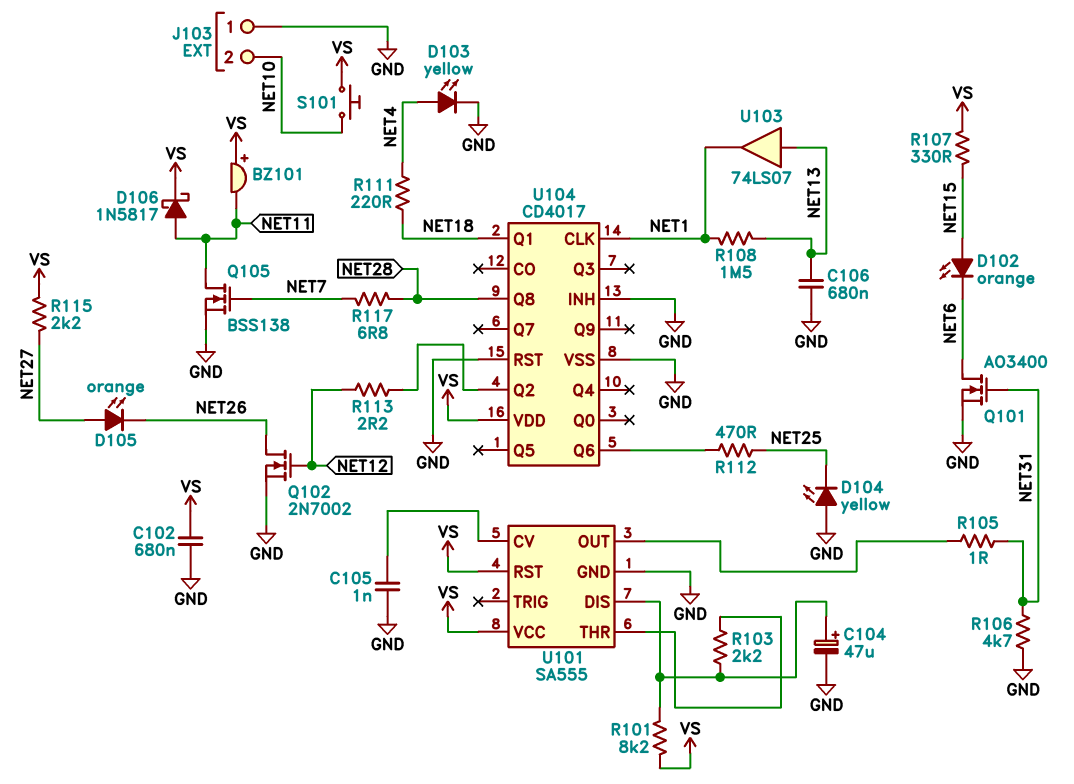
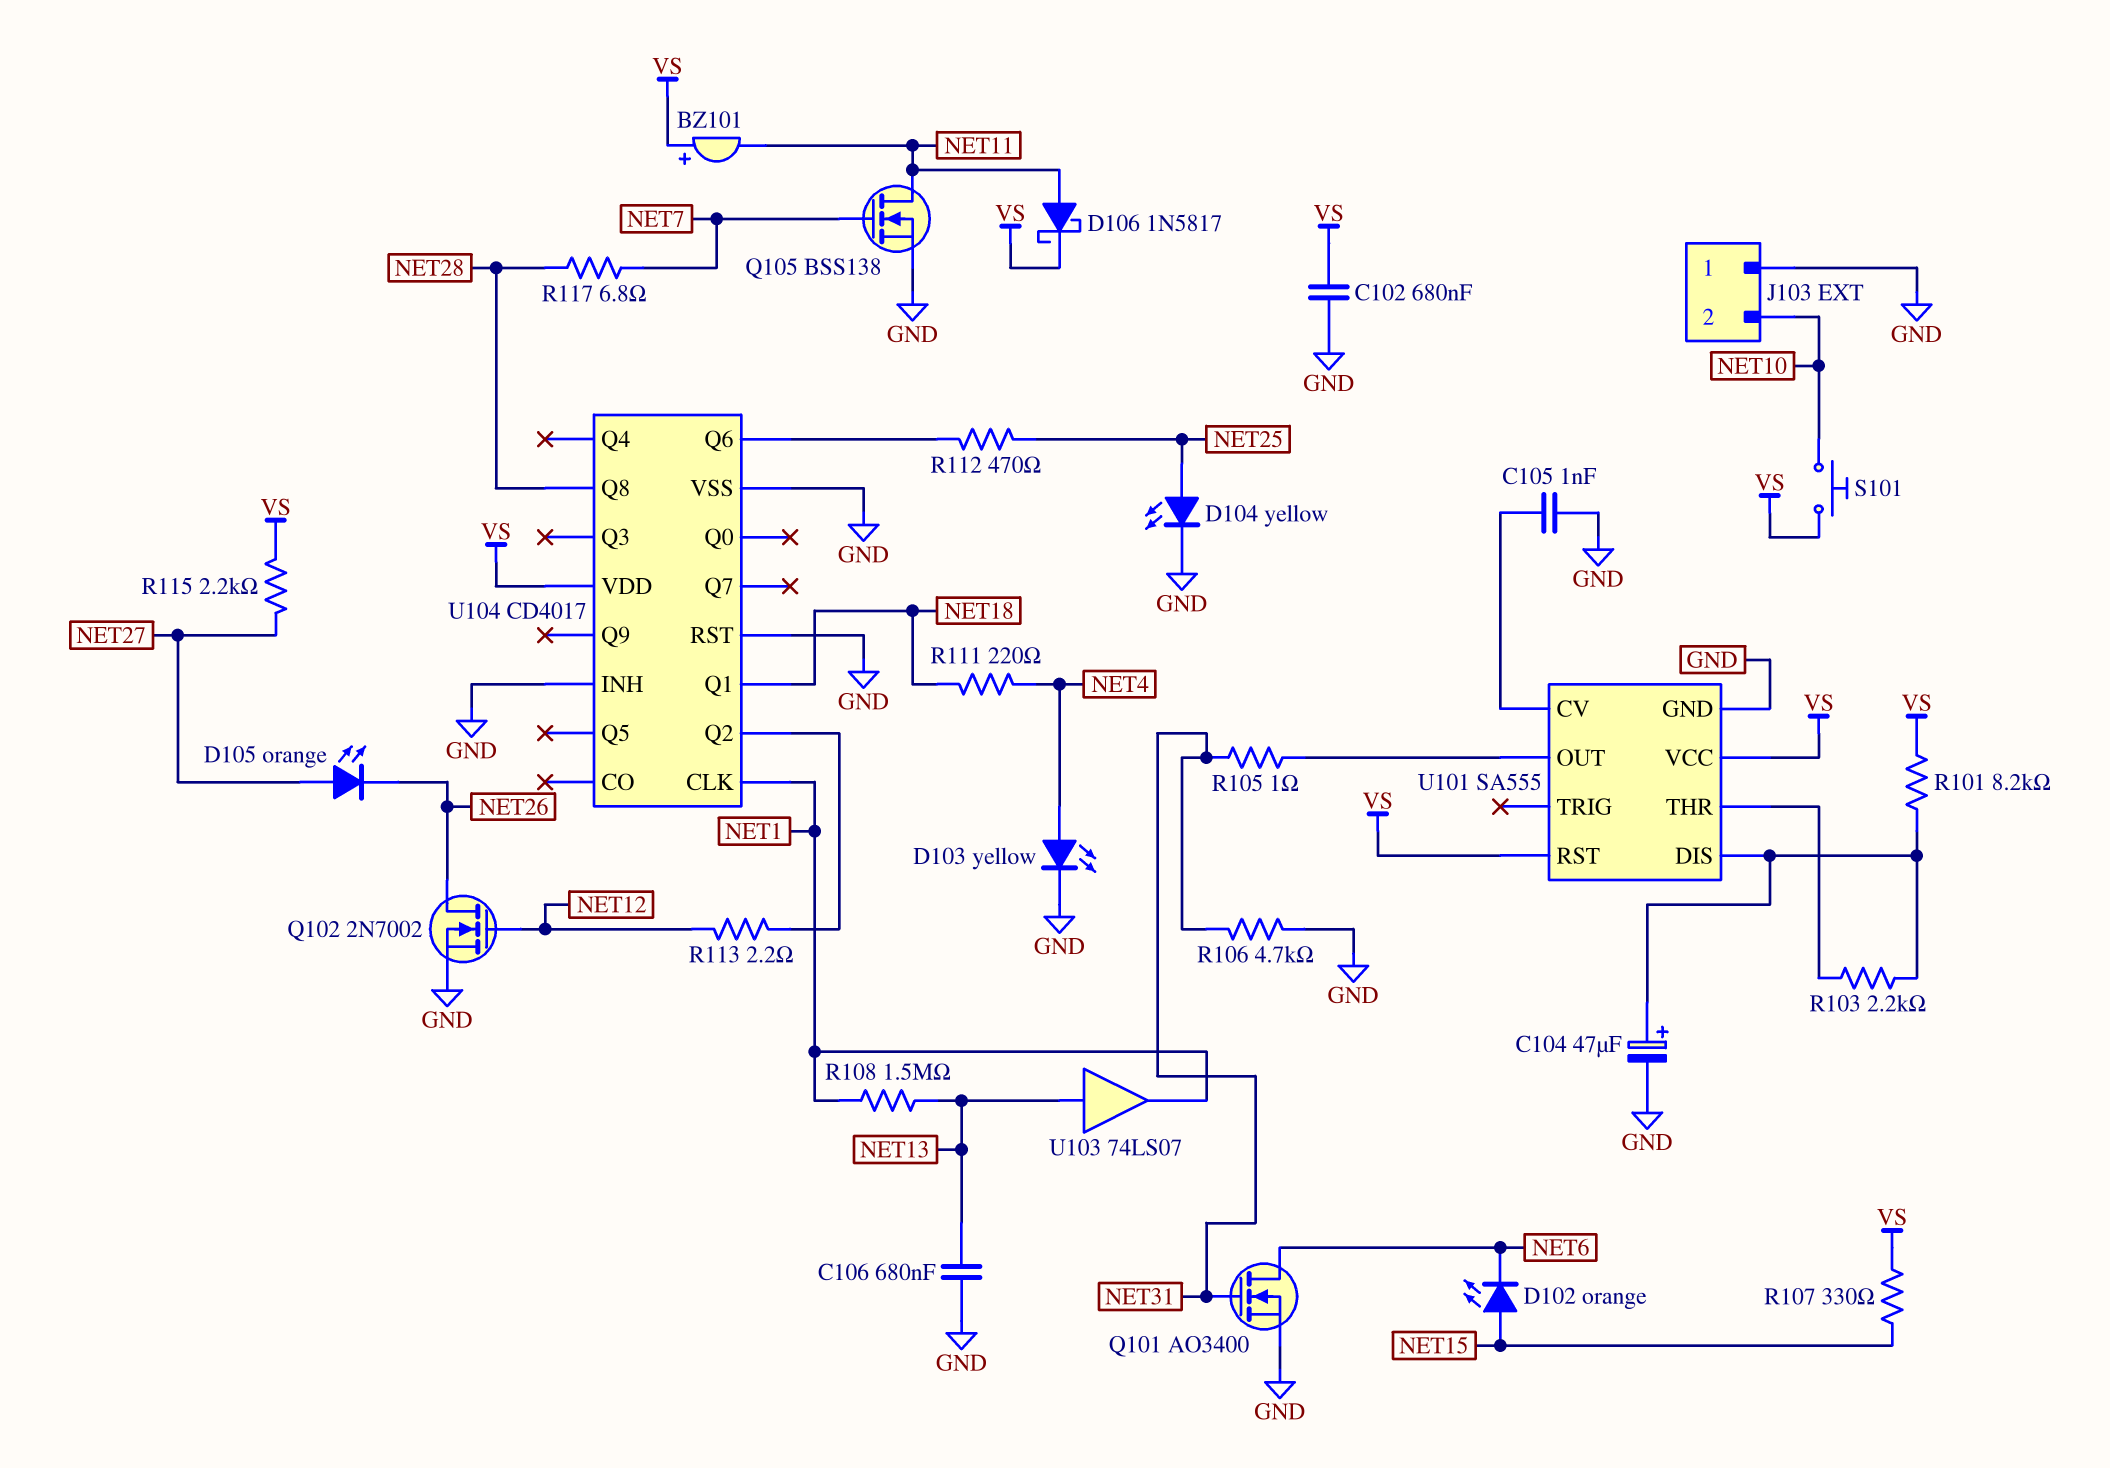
D104: LED yellow (A GND, K NET25) -> LED yellow (A NET25, K GND)

